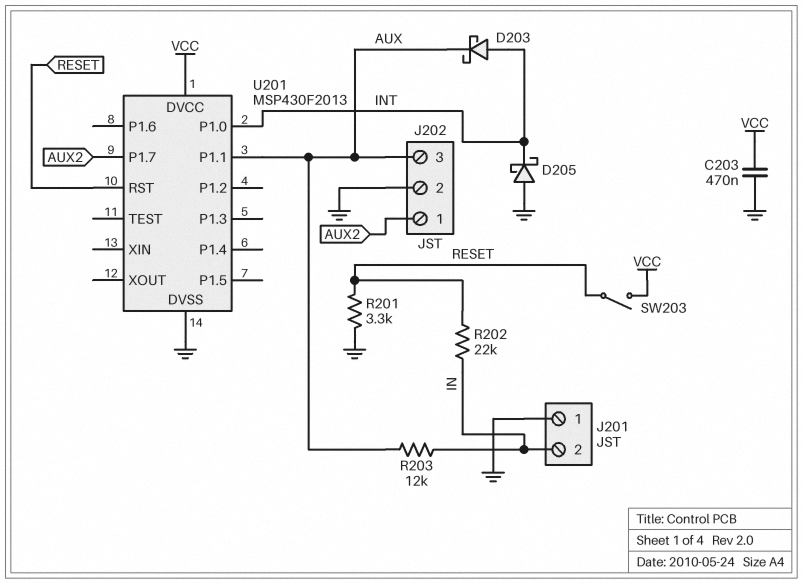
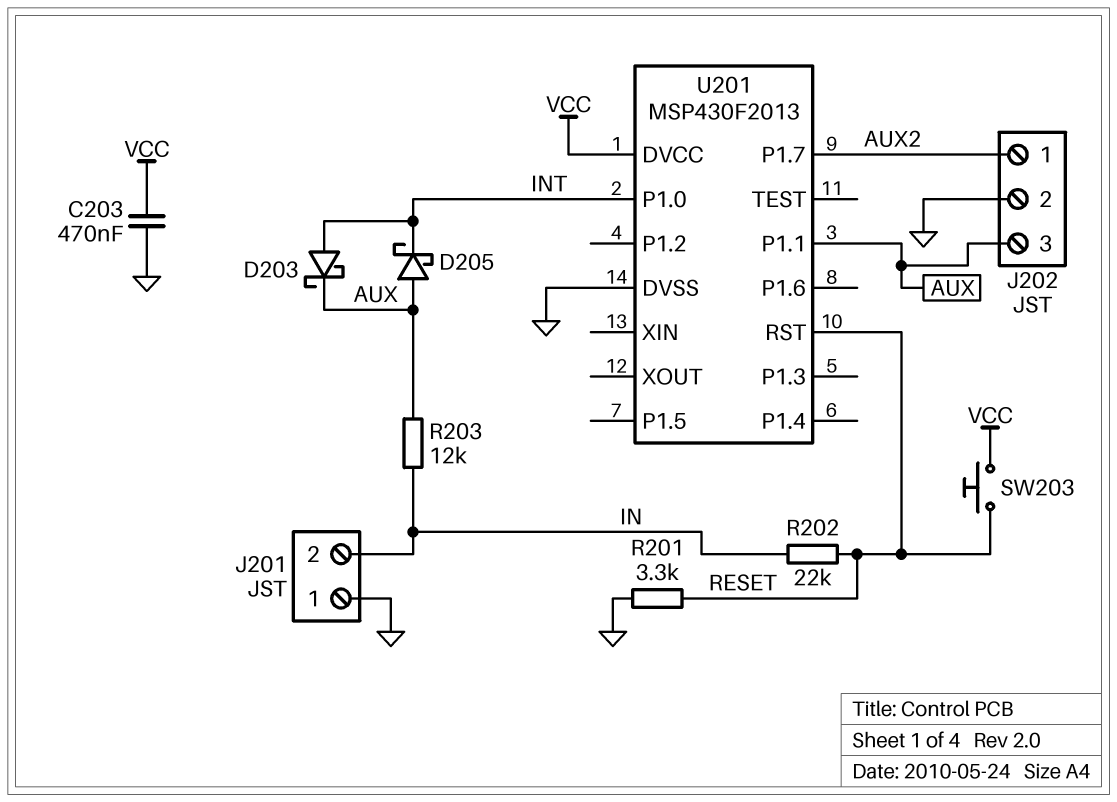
D205: schottky (A GND, K INT) -> schottky (A AUX, K INT)
SW203: switch (RESET, VCC) -> button (RESET, VCC)

